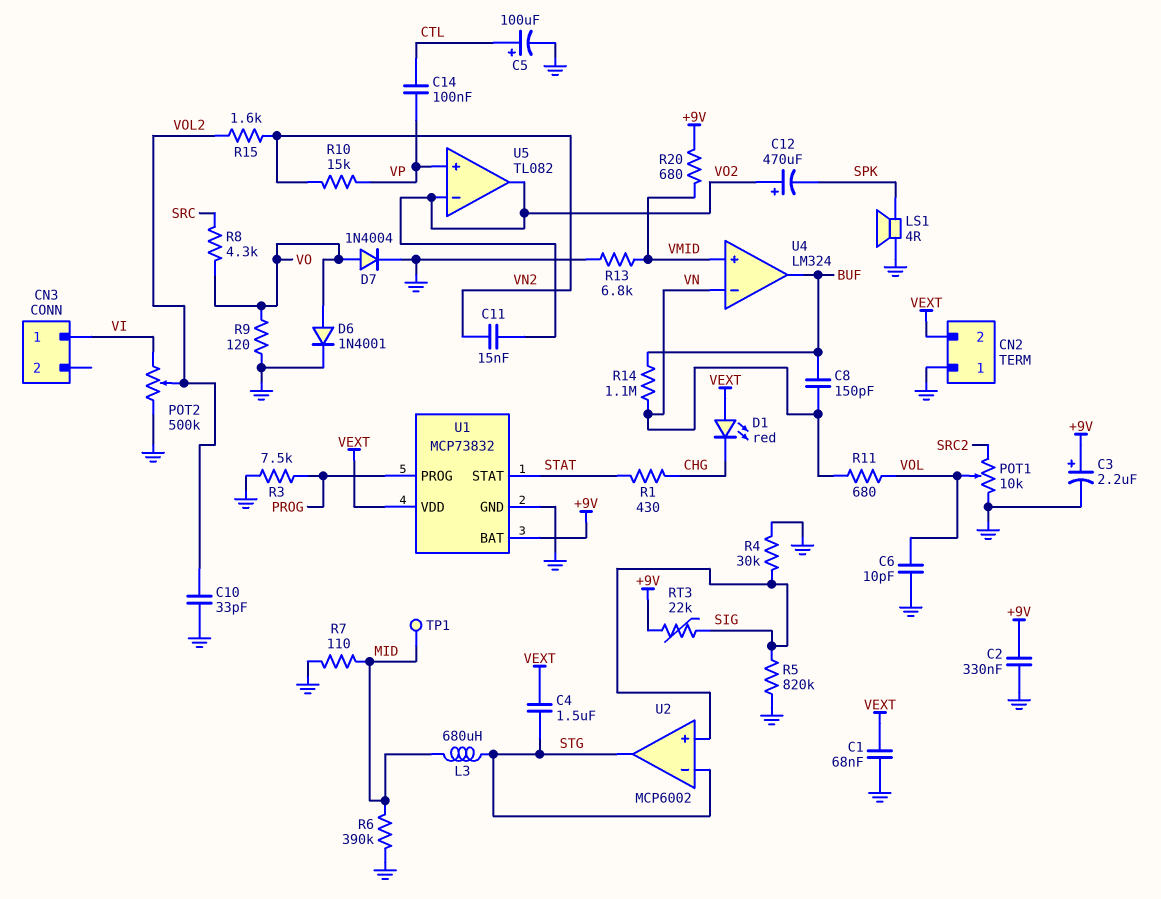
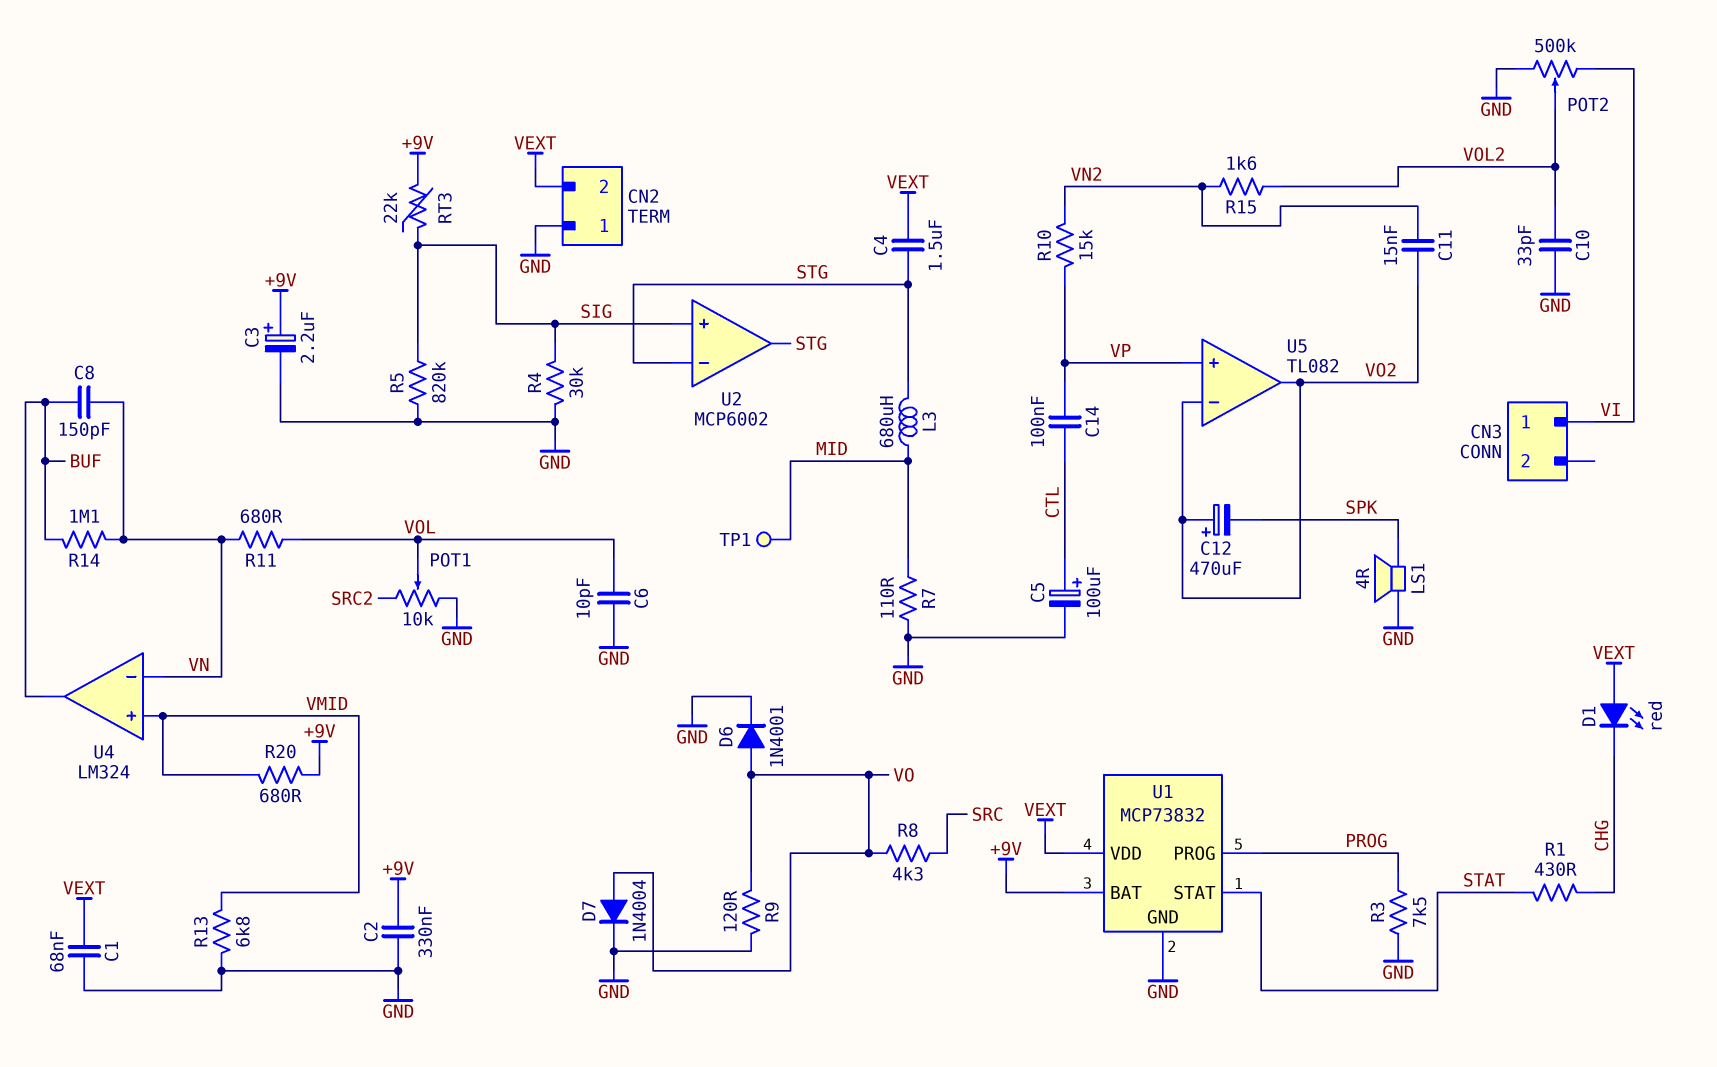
R6: 390k (GND, MID) -> none

